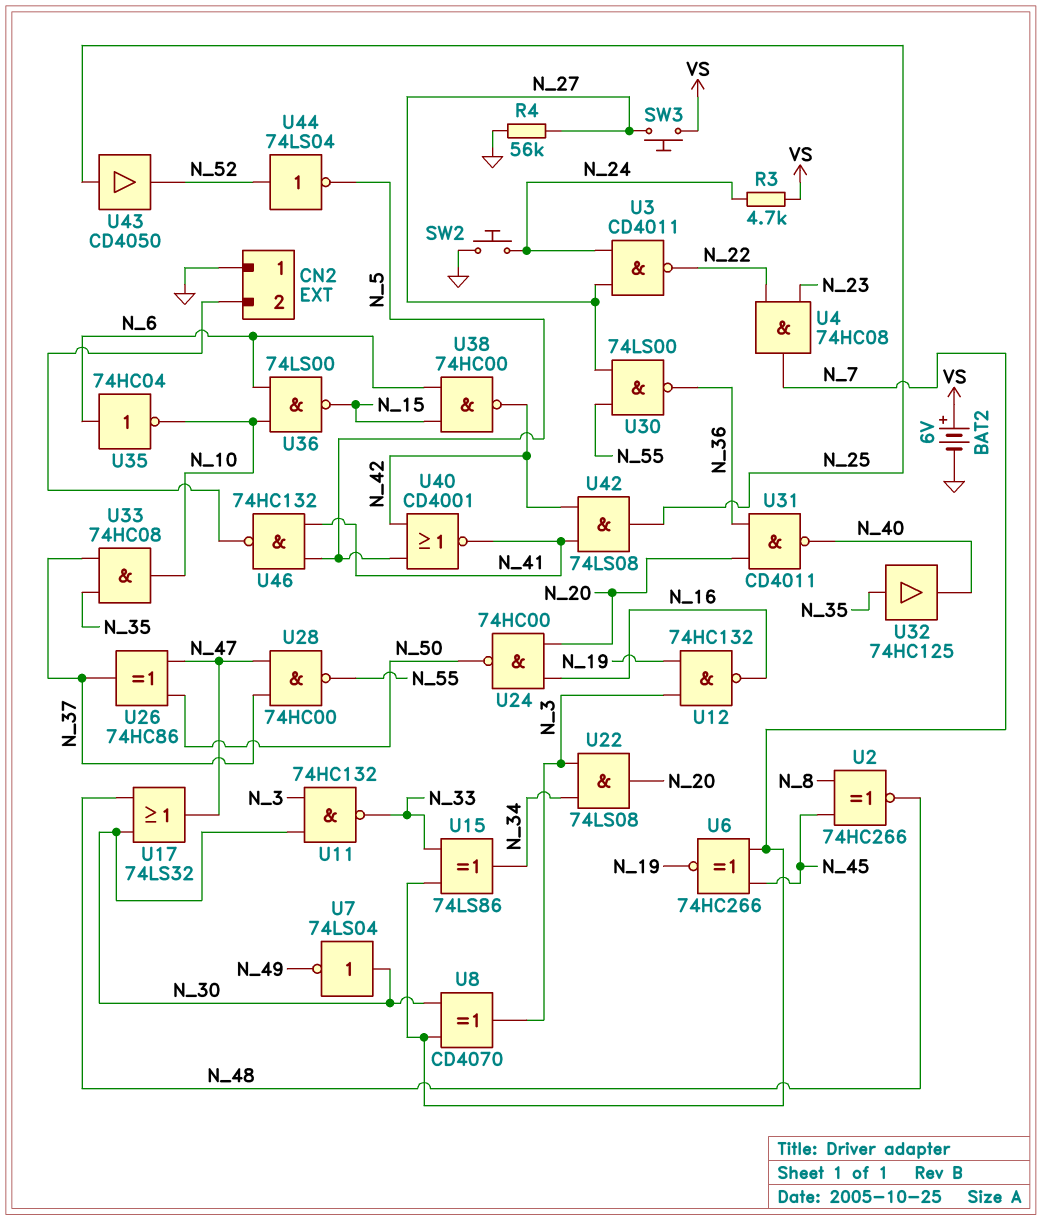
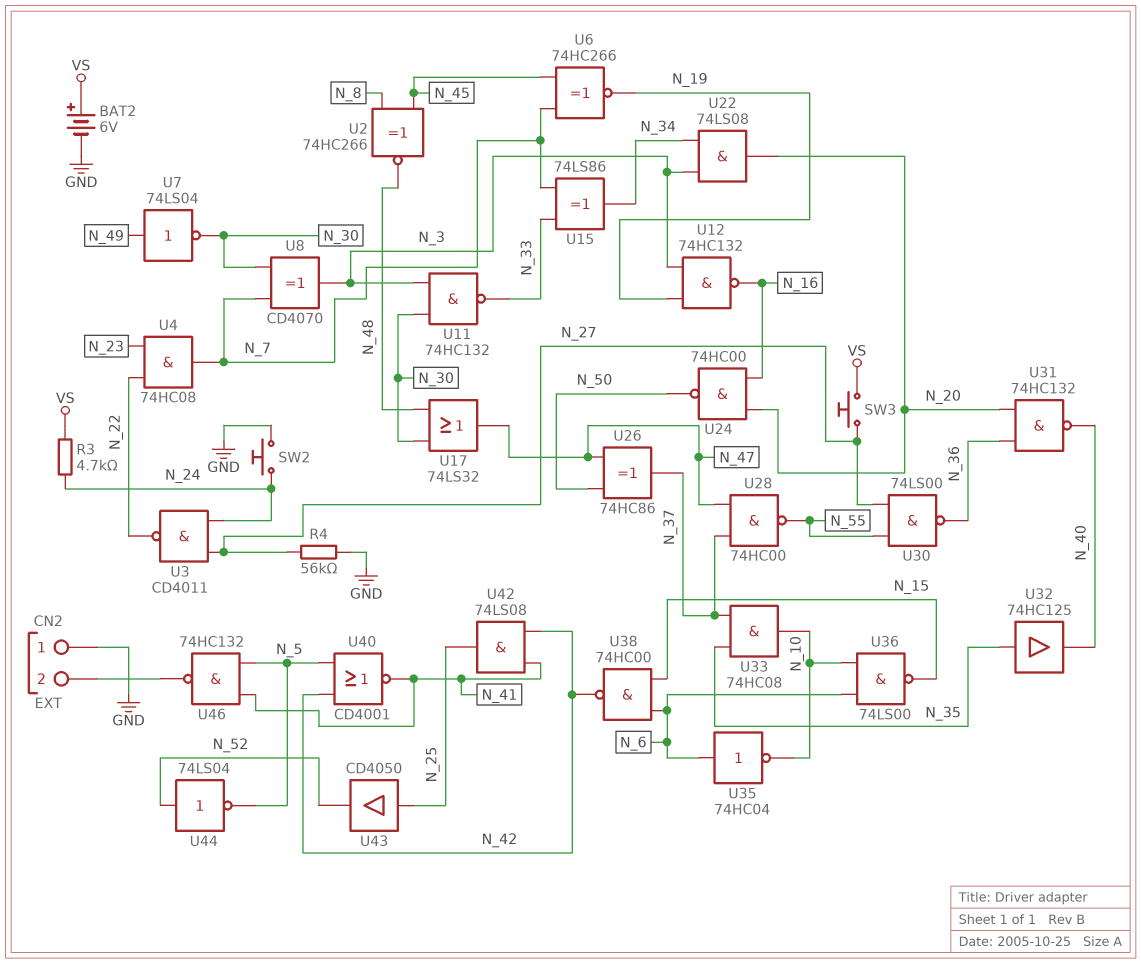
U7: NOT 74LS04 (in N_30, out N_49) -> NOT 74LS04 (in N_49, out N_30)
U31: NAND CD4011 (in N_20, in N_36, out N_40) -> NAND 74HC132 (in N_20, in N_36, out N_40)

